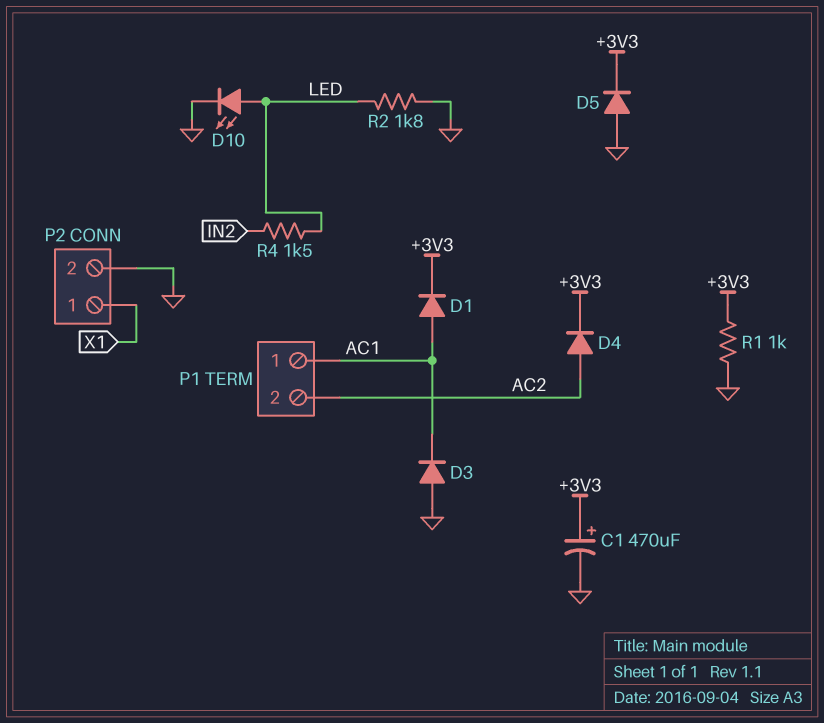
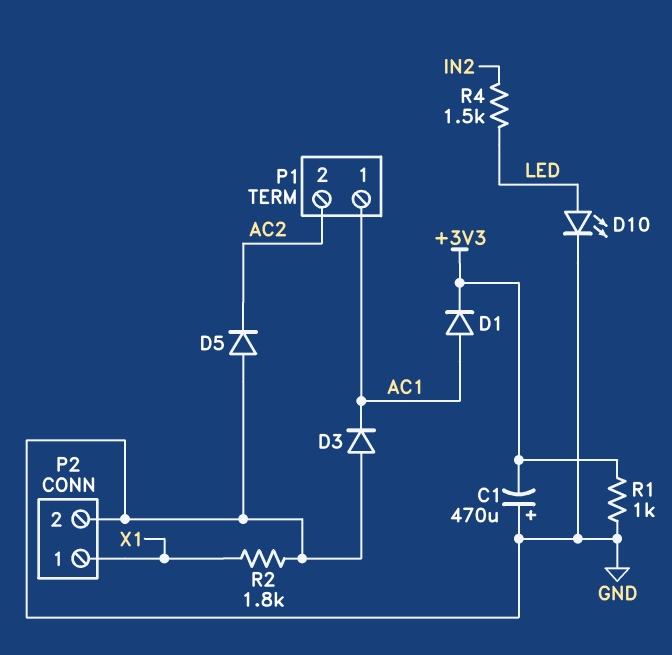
C1: 470uF (plus +3V3, minus GND) -> 470uF (plus GND, minus +3V3)
D4: diode (A AC2, K +3V3) -> none
D5: diode (A GND, K +3V3) -> diode (A GND, K AC2)
R2: 1.8k (GND, LED) -> 1.8k (GND, X1)

